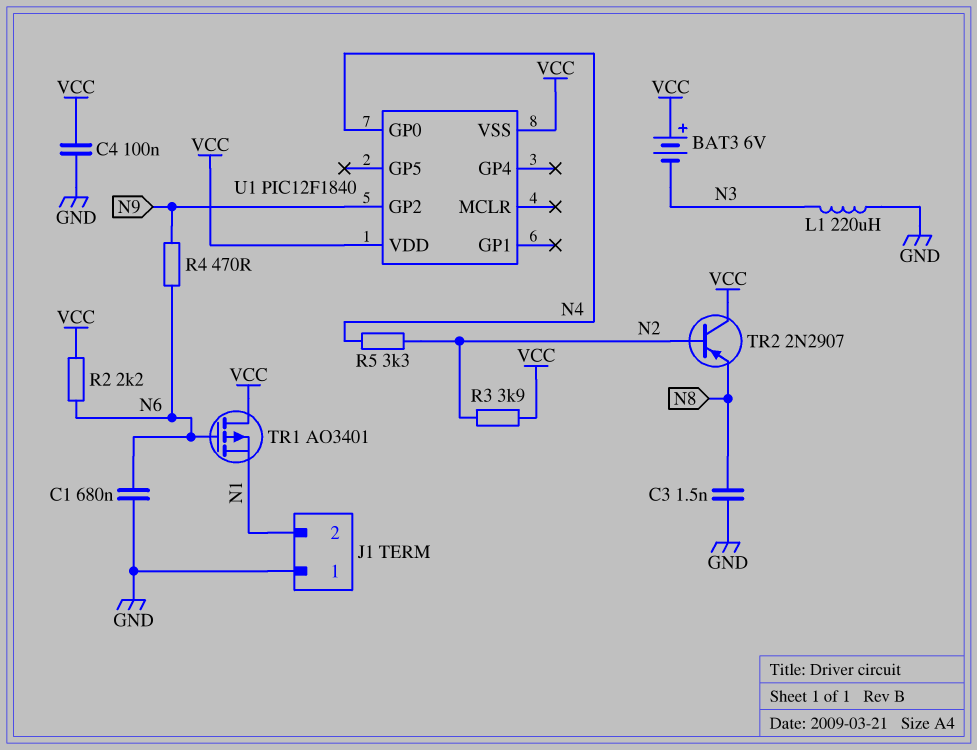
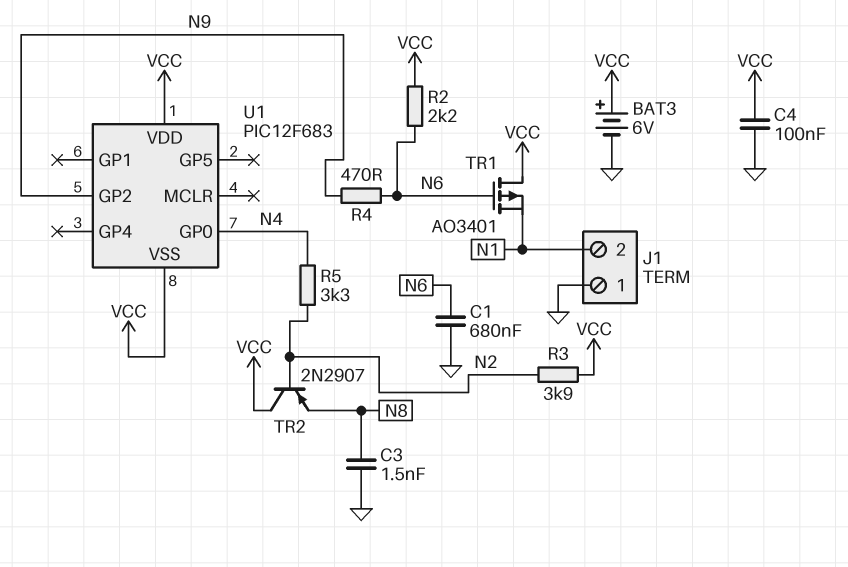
BAT3: 6V (plus VCC, minus N3) -> 6V (plus VCC, minus GND)
L1: 220uH (GND, N3) -> none
U1: PIC12F1840 -> PIC12F683

